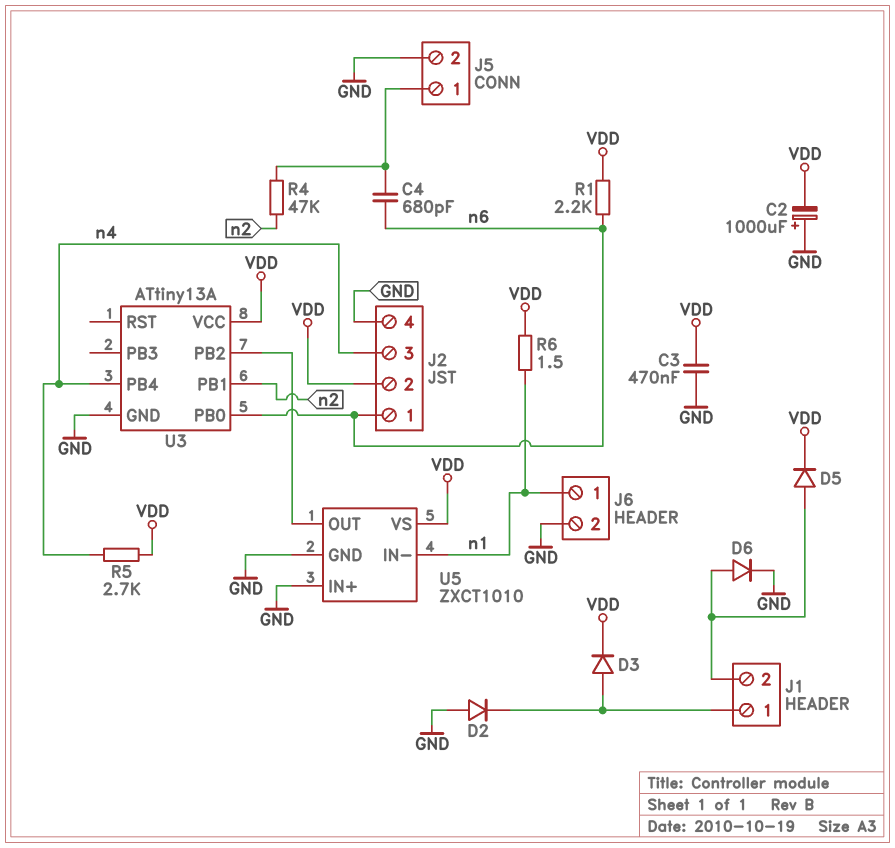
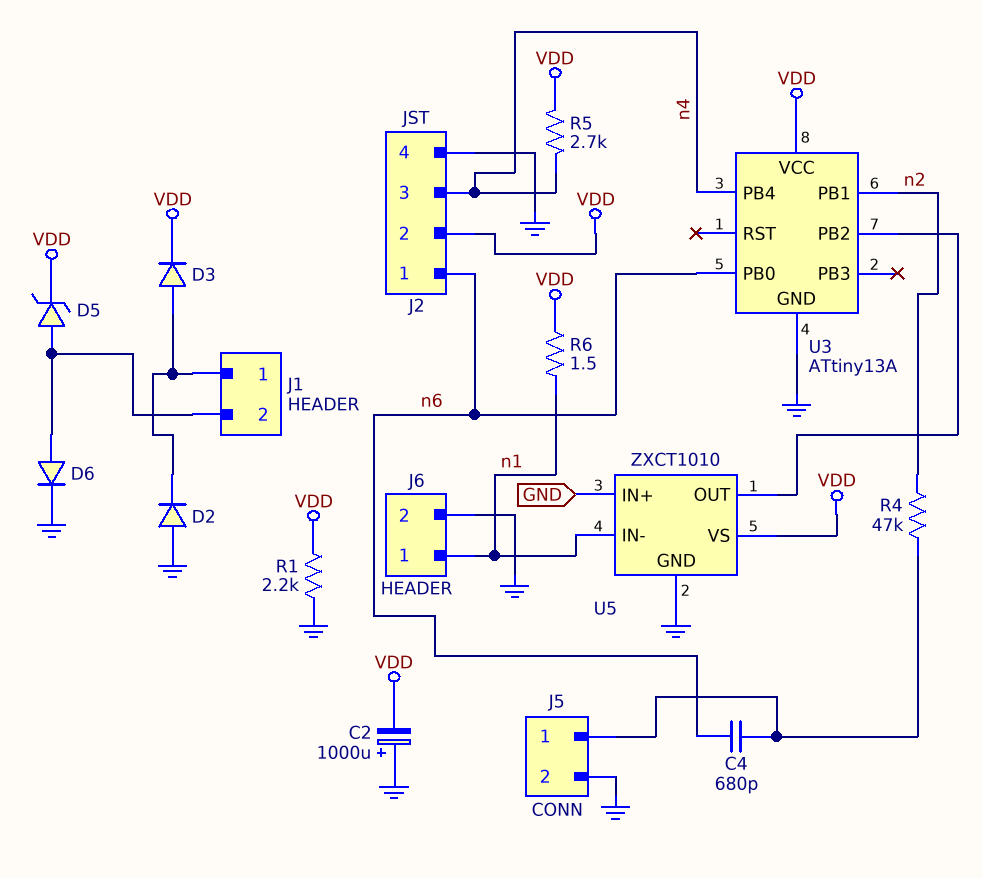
C3: 470nF (GND, VDD) -> none
D5: diode (A J1/2, K VDD) -> zener (A J1/2, K VDD)
R1: 2.2k (VDD, n6) -> 2.2k (GND, VDD)

